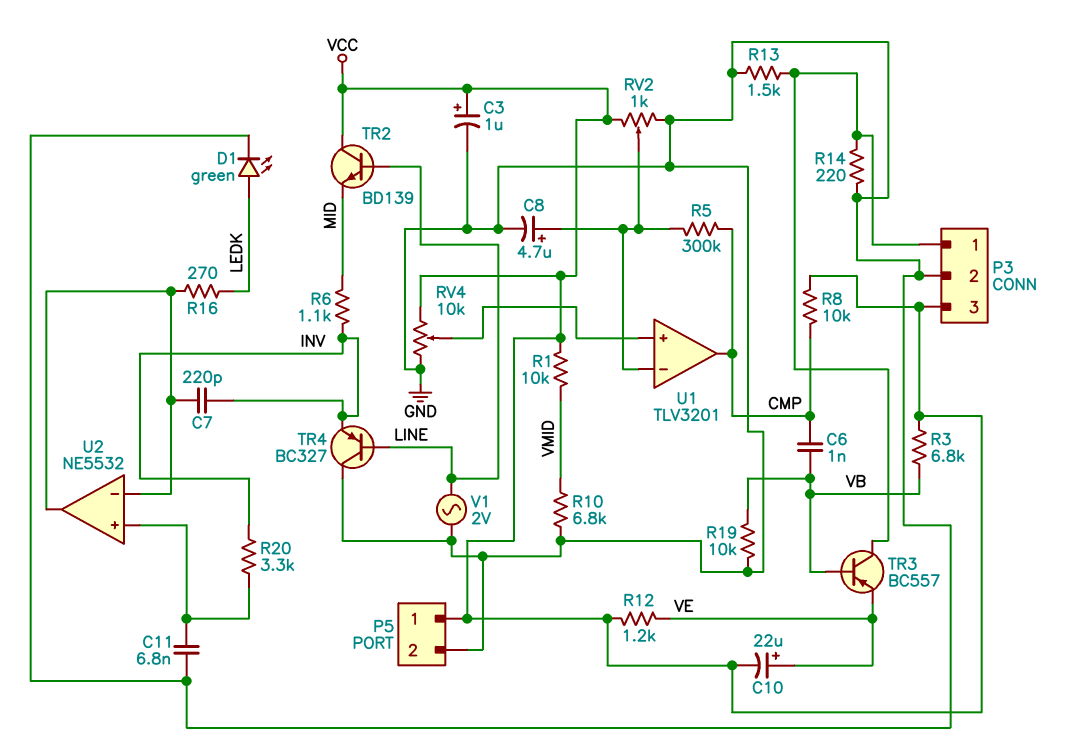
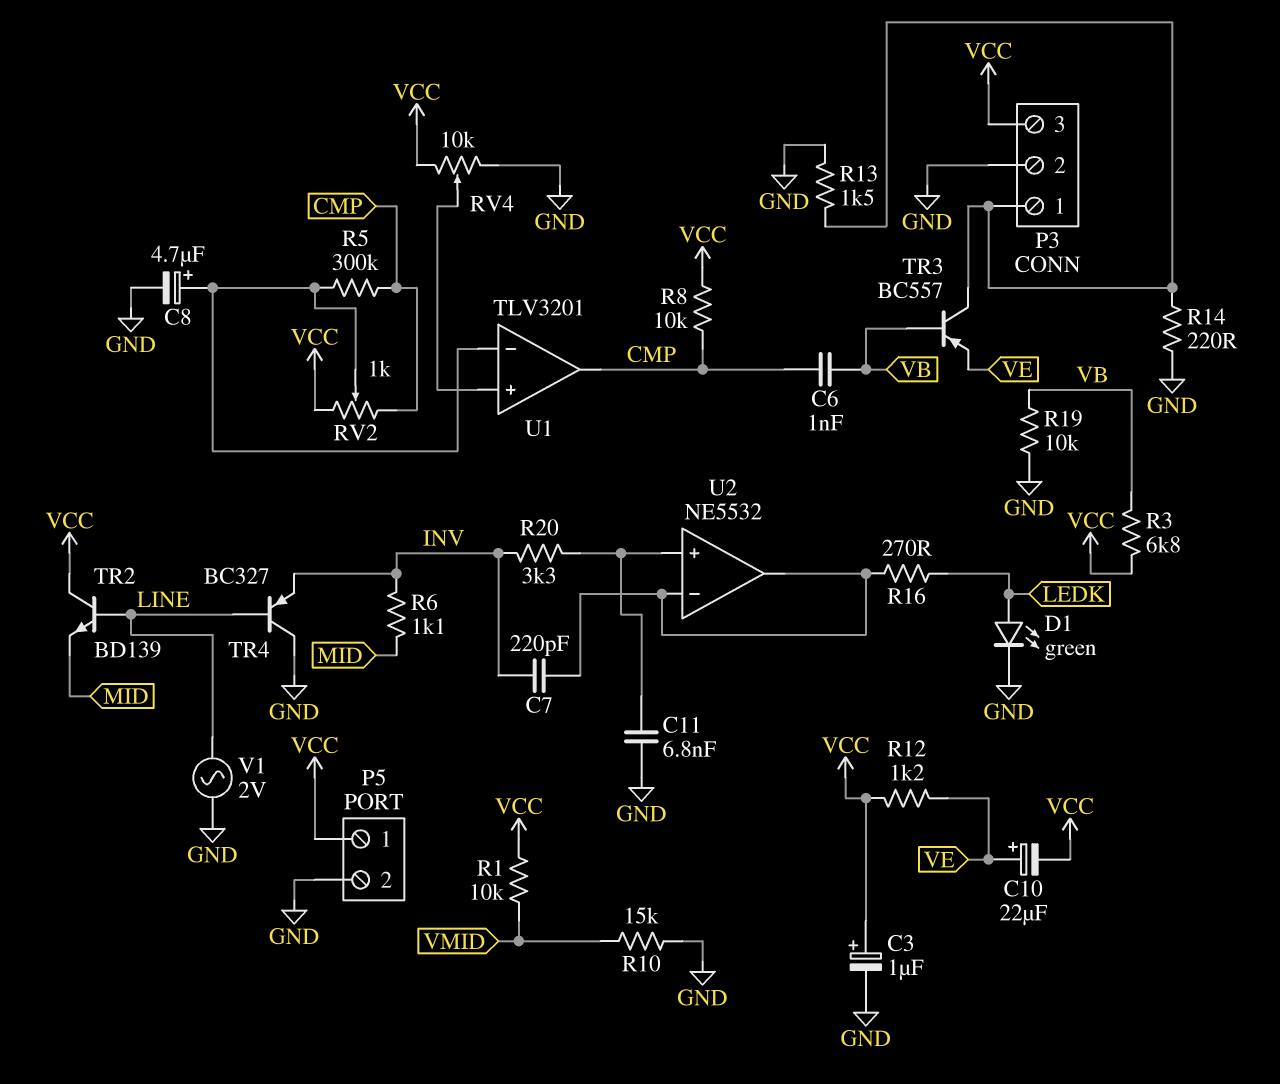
R10: 6.8k (GND, VMID) -> 15k (GND, VMID)
RV2: 1k (GND, VCC, wiper U1/in-) -> 1k (CMP, VCC, wiper U1/in-)

